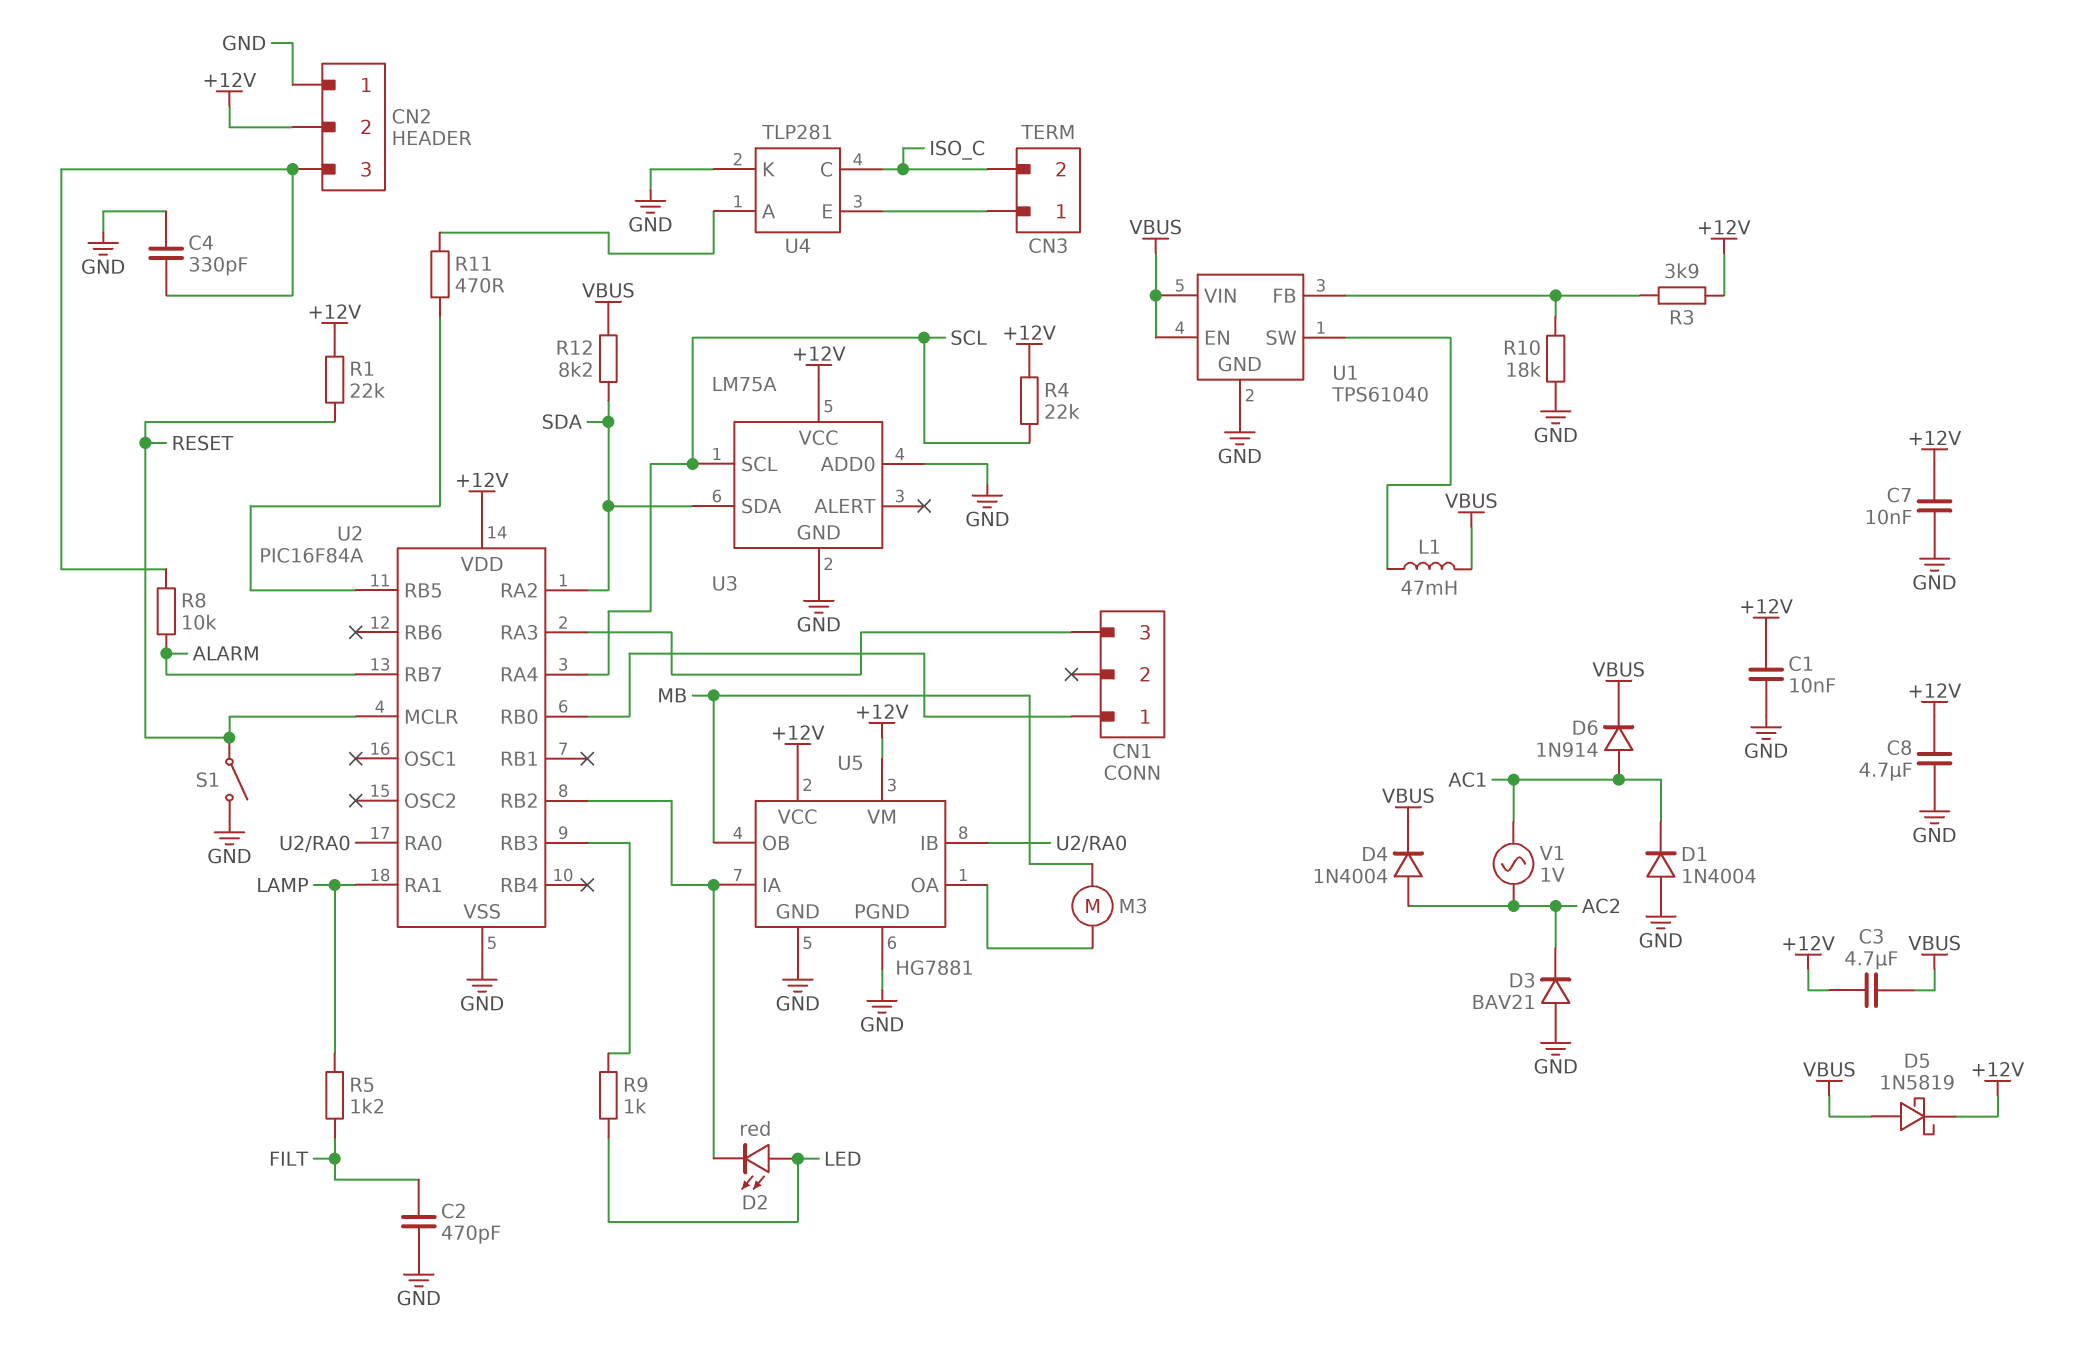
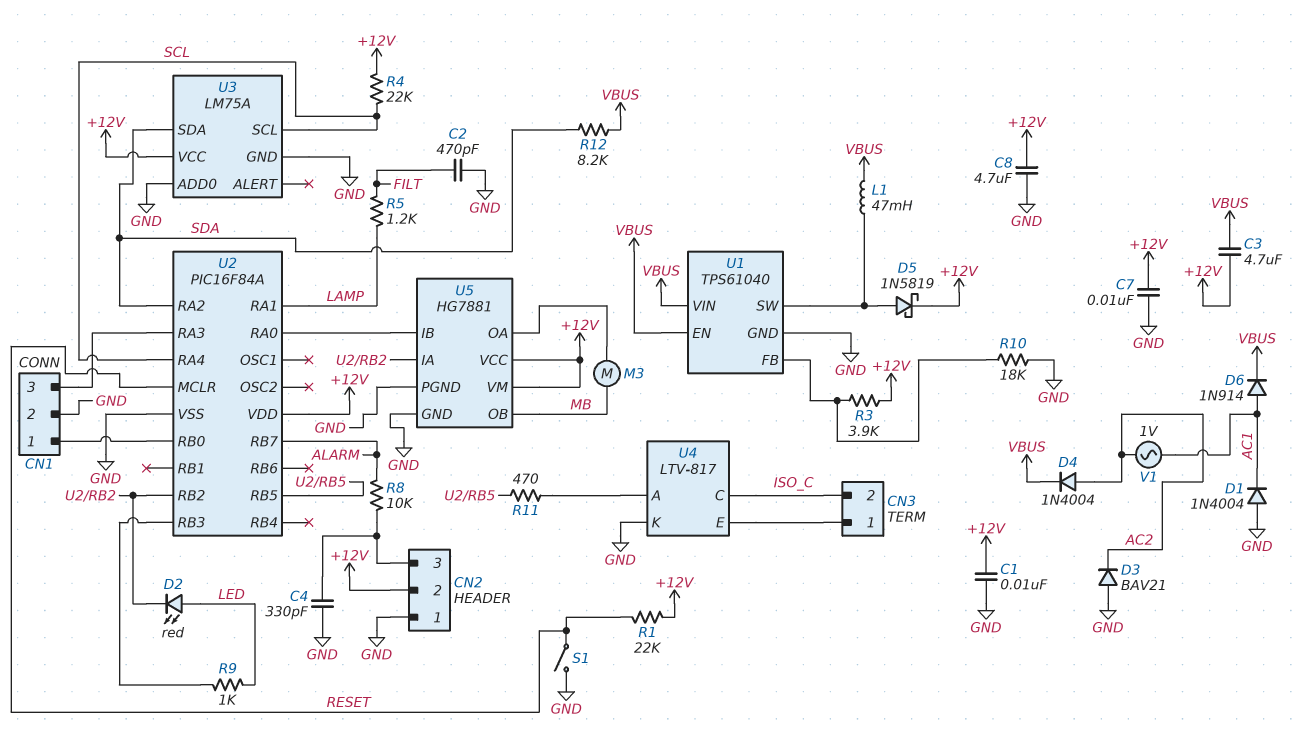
CN1 pin 2: none -> GND
D5: schottky 1N5819 (A VBUS, K +12V) -> schottky 1N5819 (A U1/SW, K +12V)
U4: TLP281 -> LTV-817

